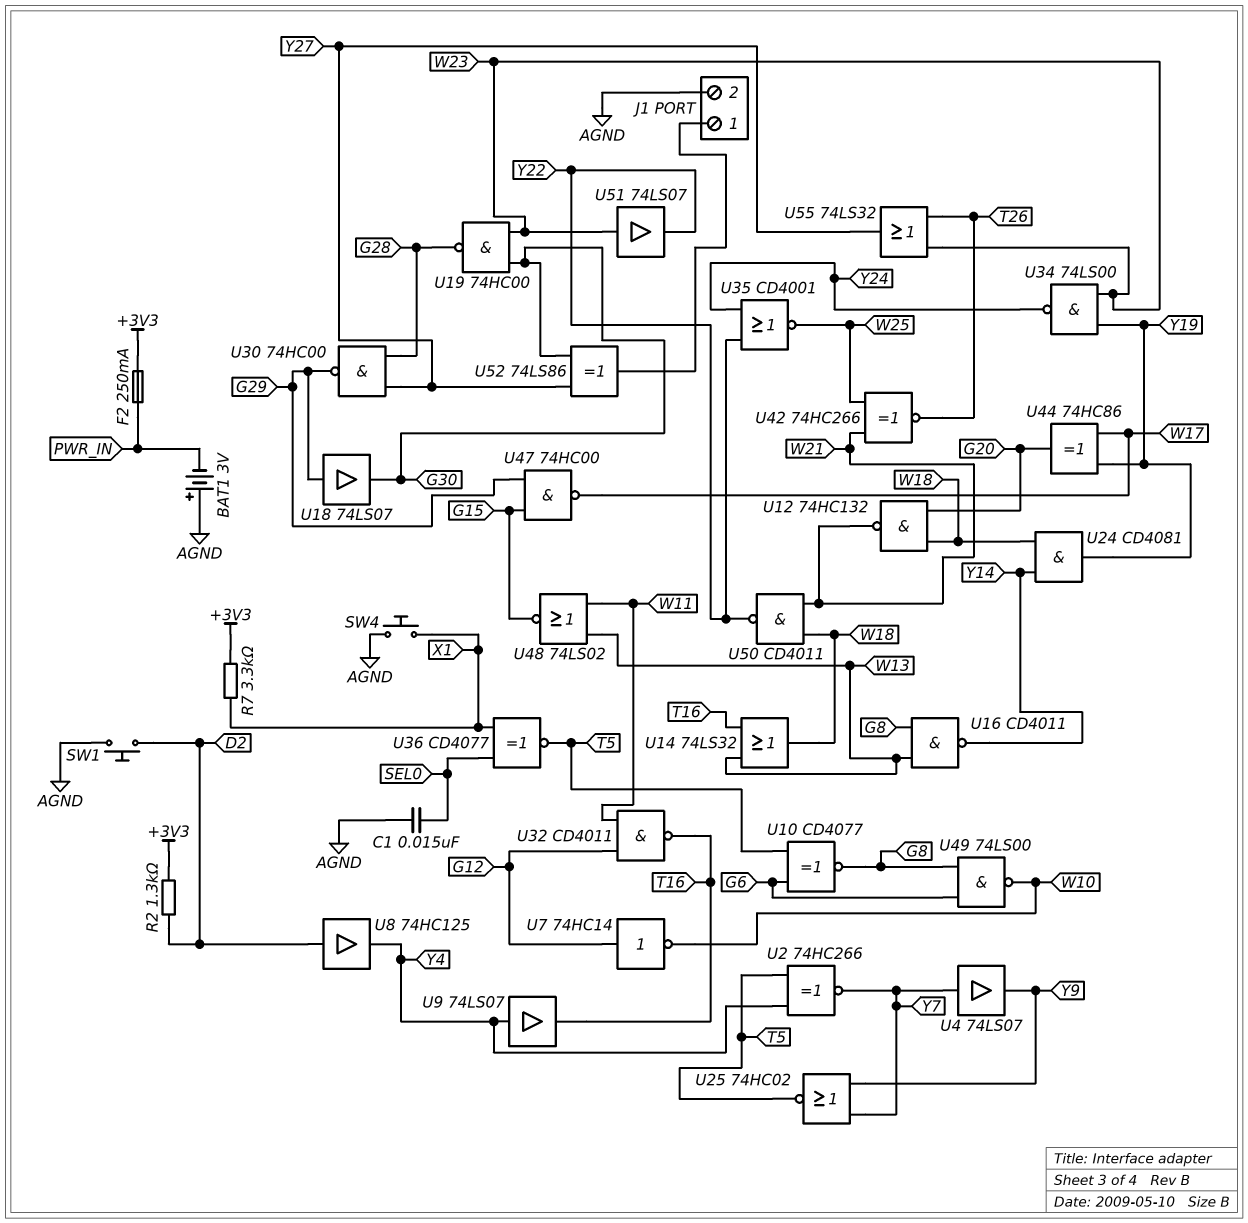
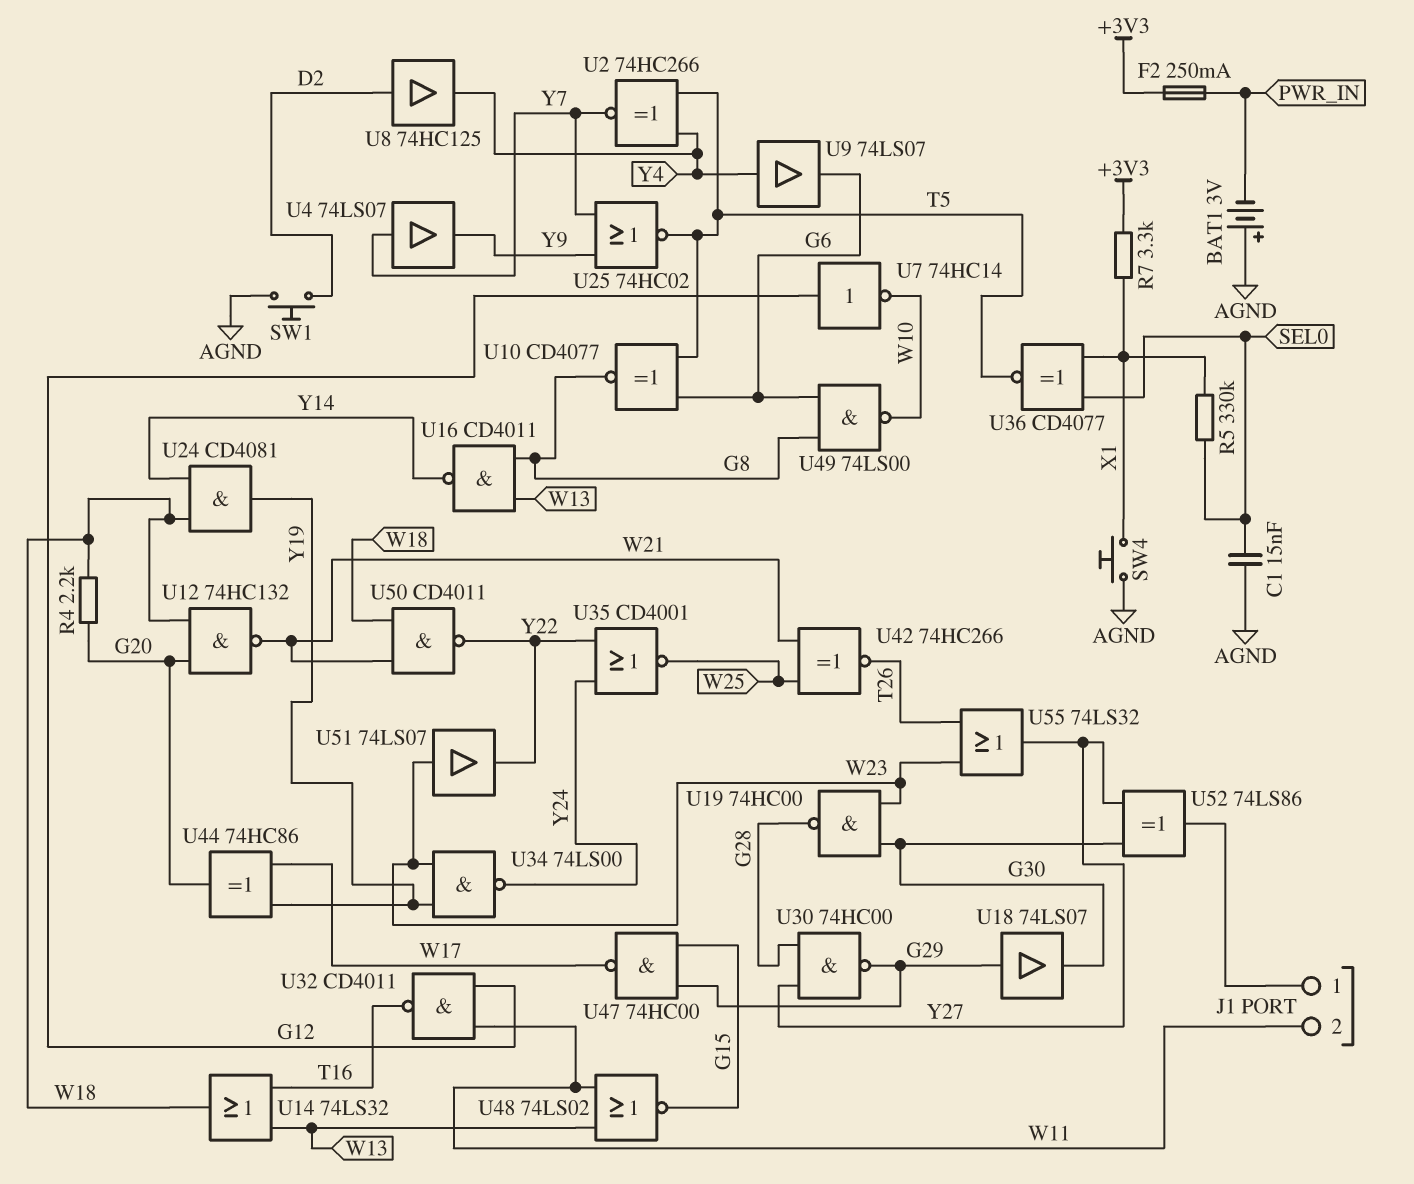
J1 pin 2: AGND -> W11
R2: 1.3k (+3V3, D2) -> none
R4: none -> 2.2k (G20, W18)
R5: none -> 330k (SEL0, X1)
U9: buffer 74LS07 (in Y4, out T16) -> buffer 74LS07 (in Y4, out G6)

